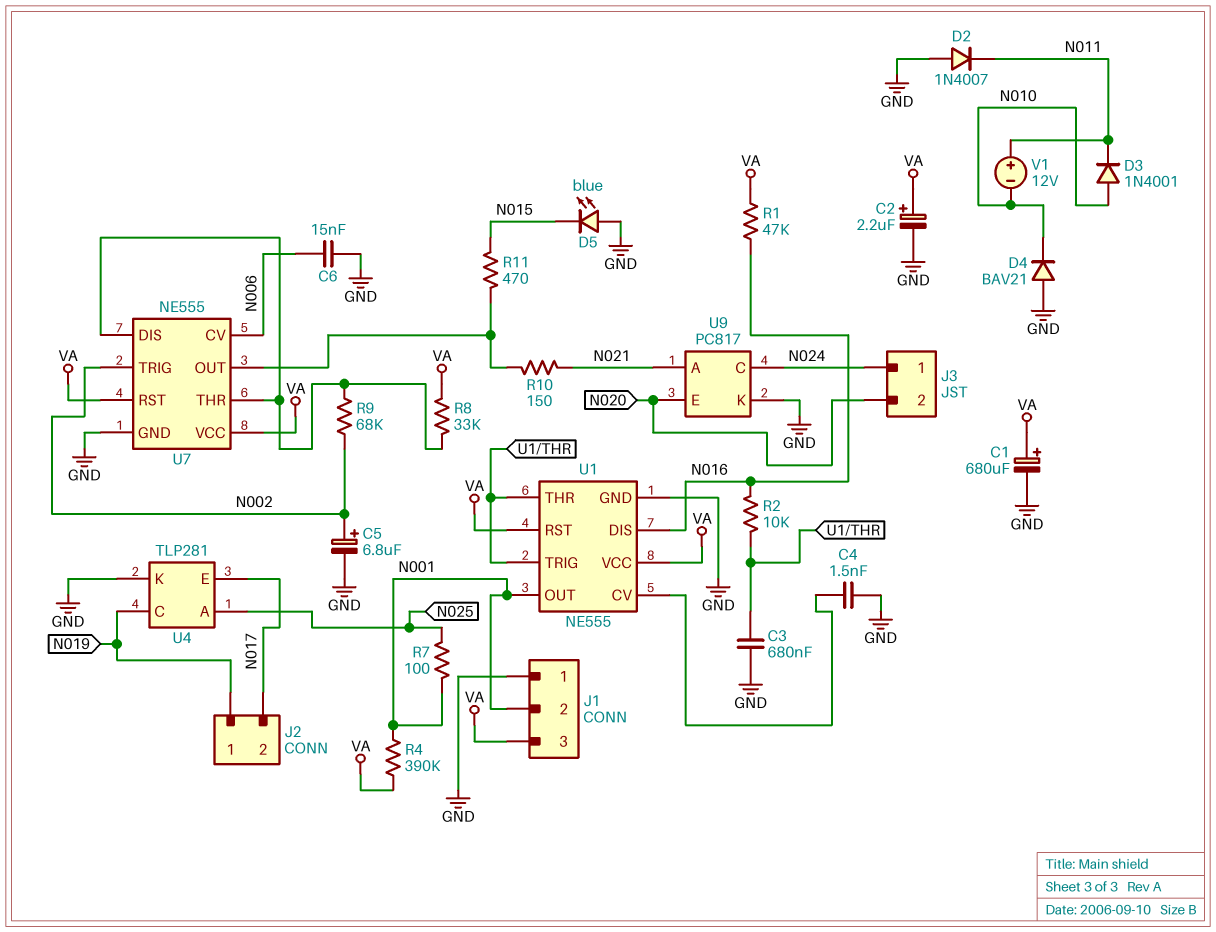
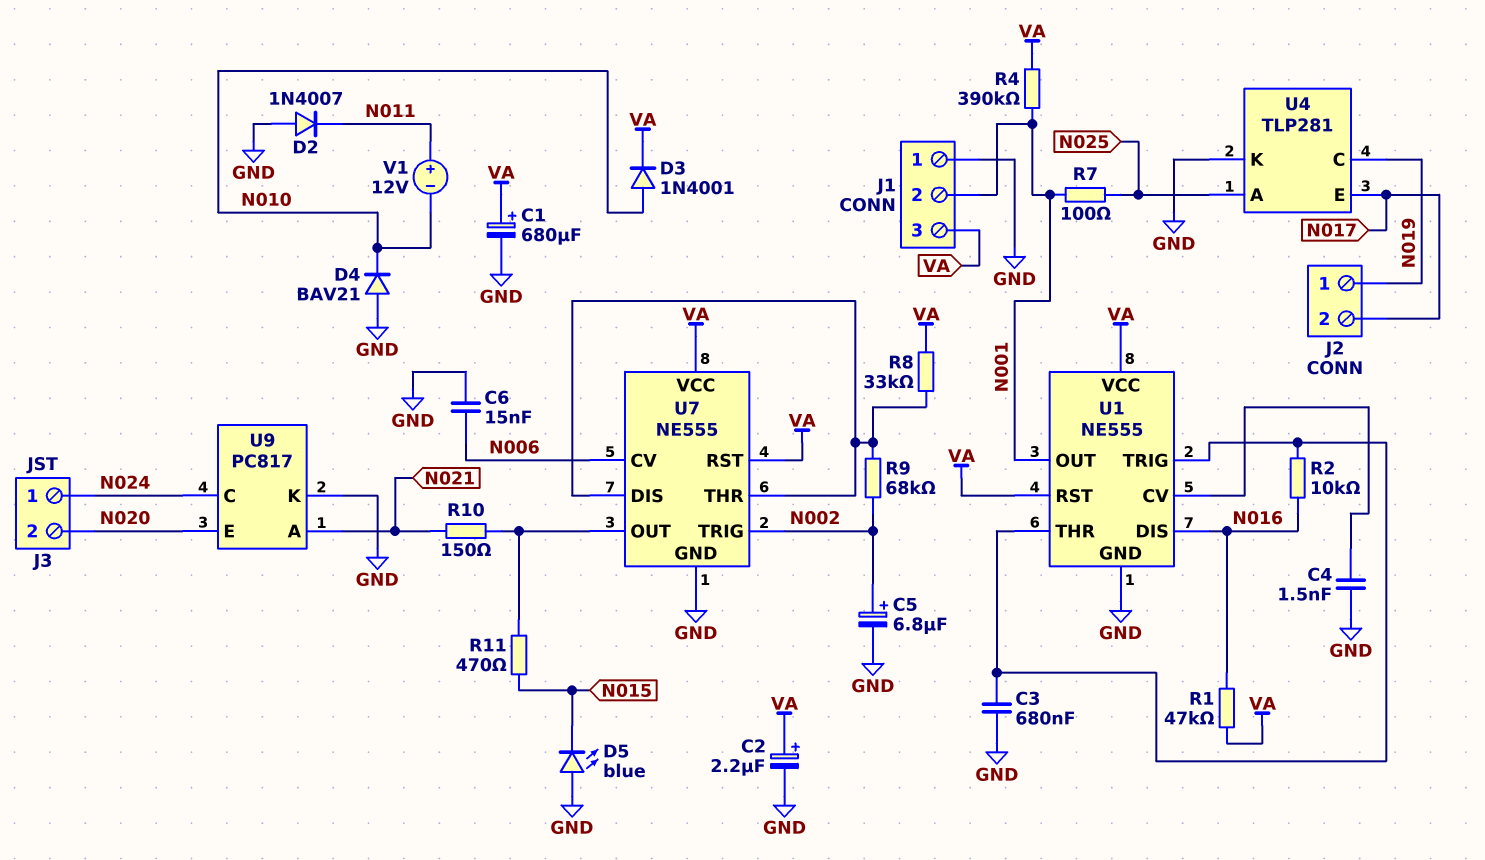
D3: diode 1N4001 (A N010, K N011) -> diode 1N4001 (A N010, K VA)

